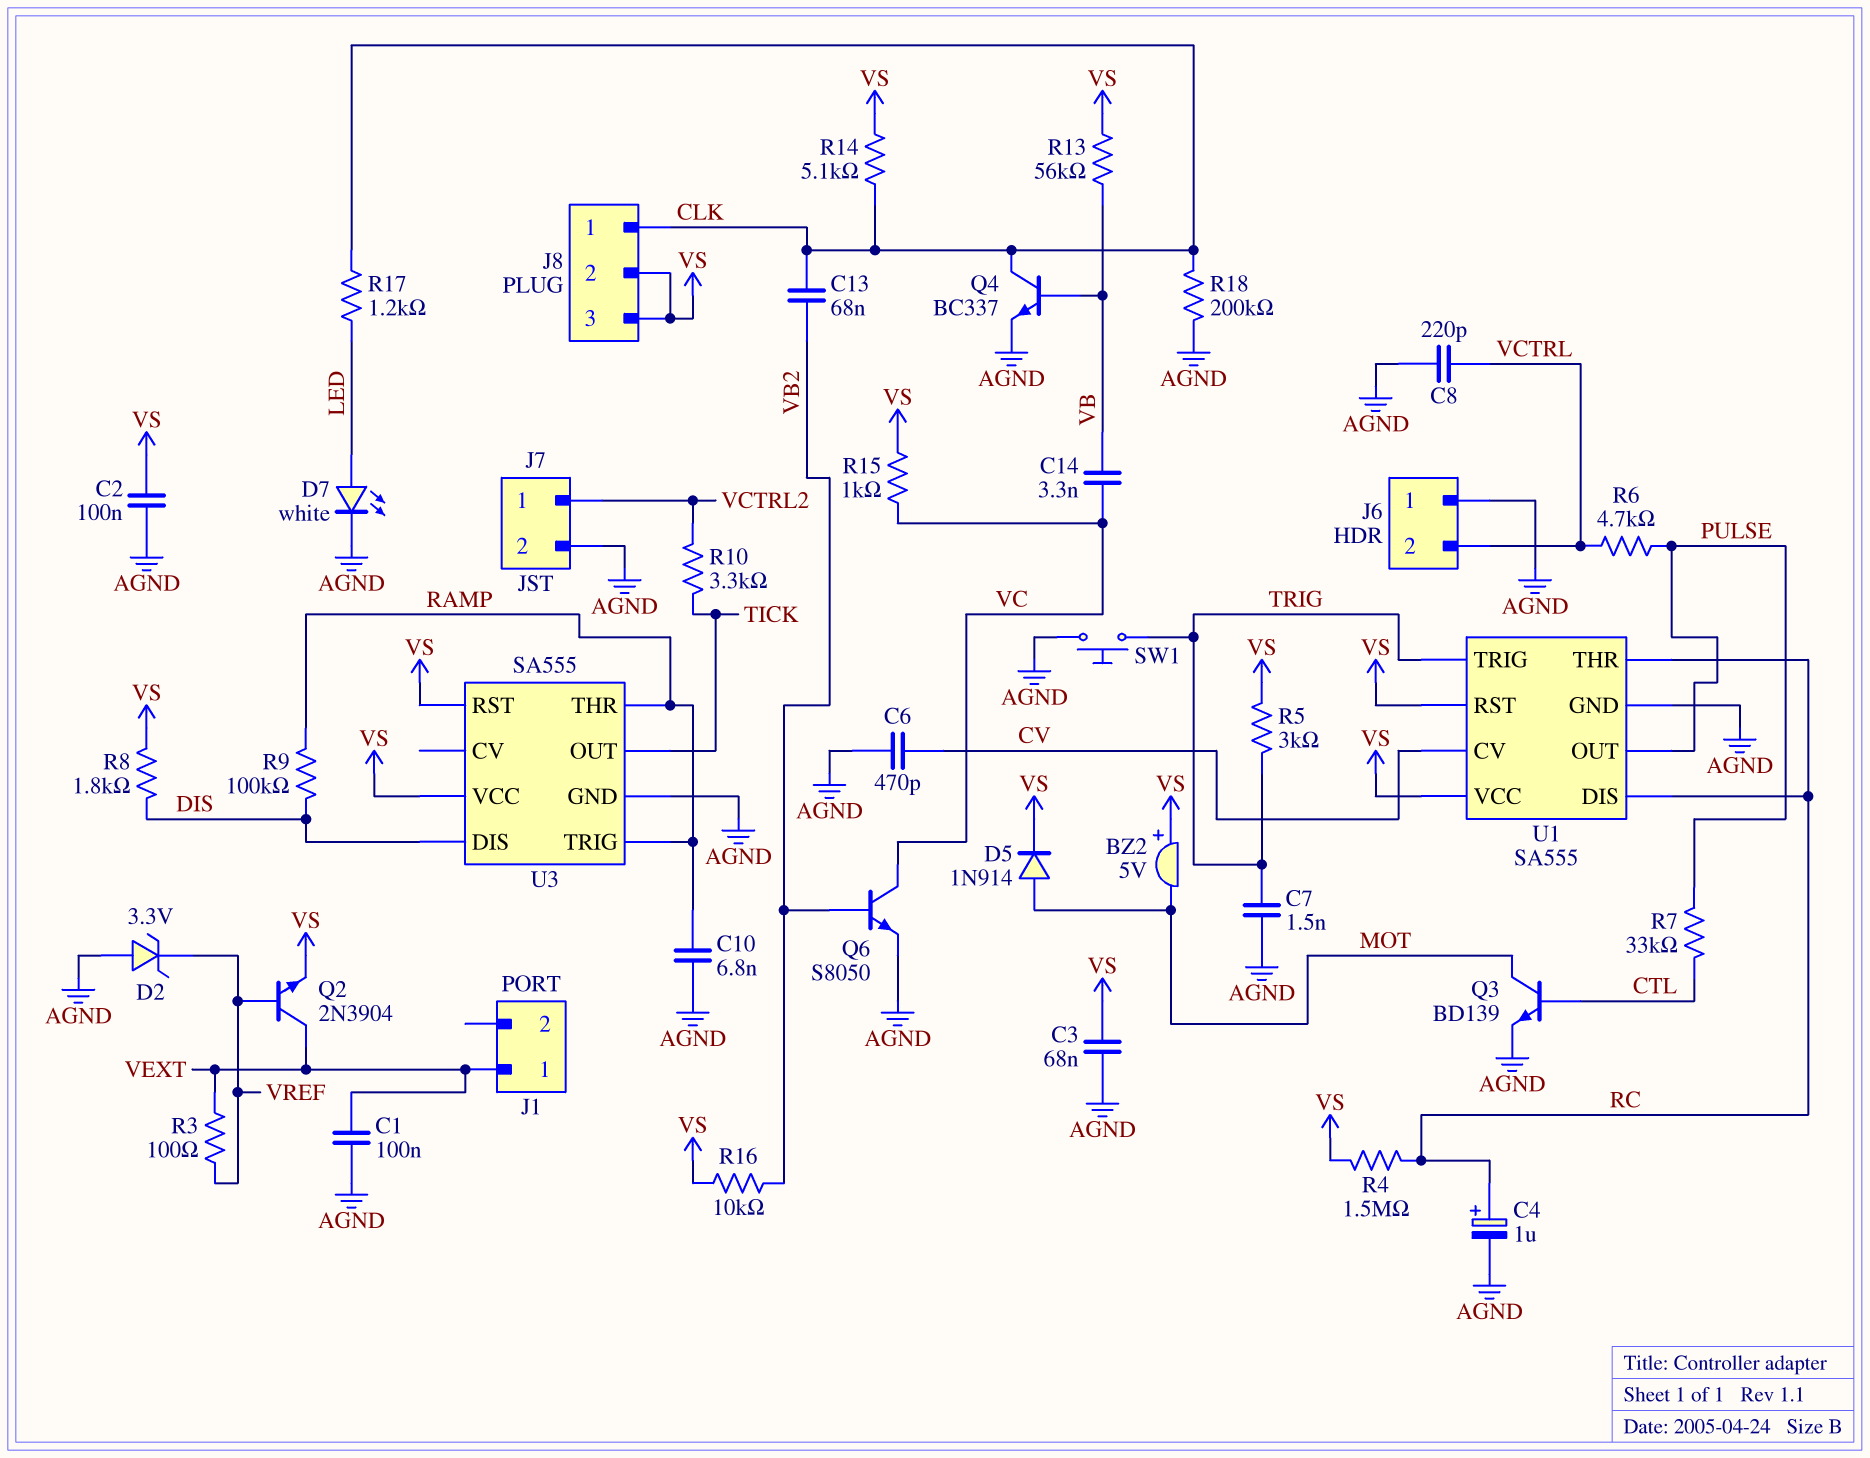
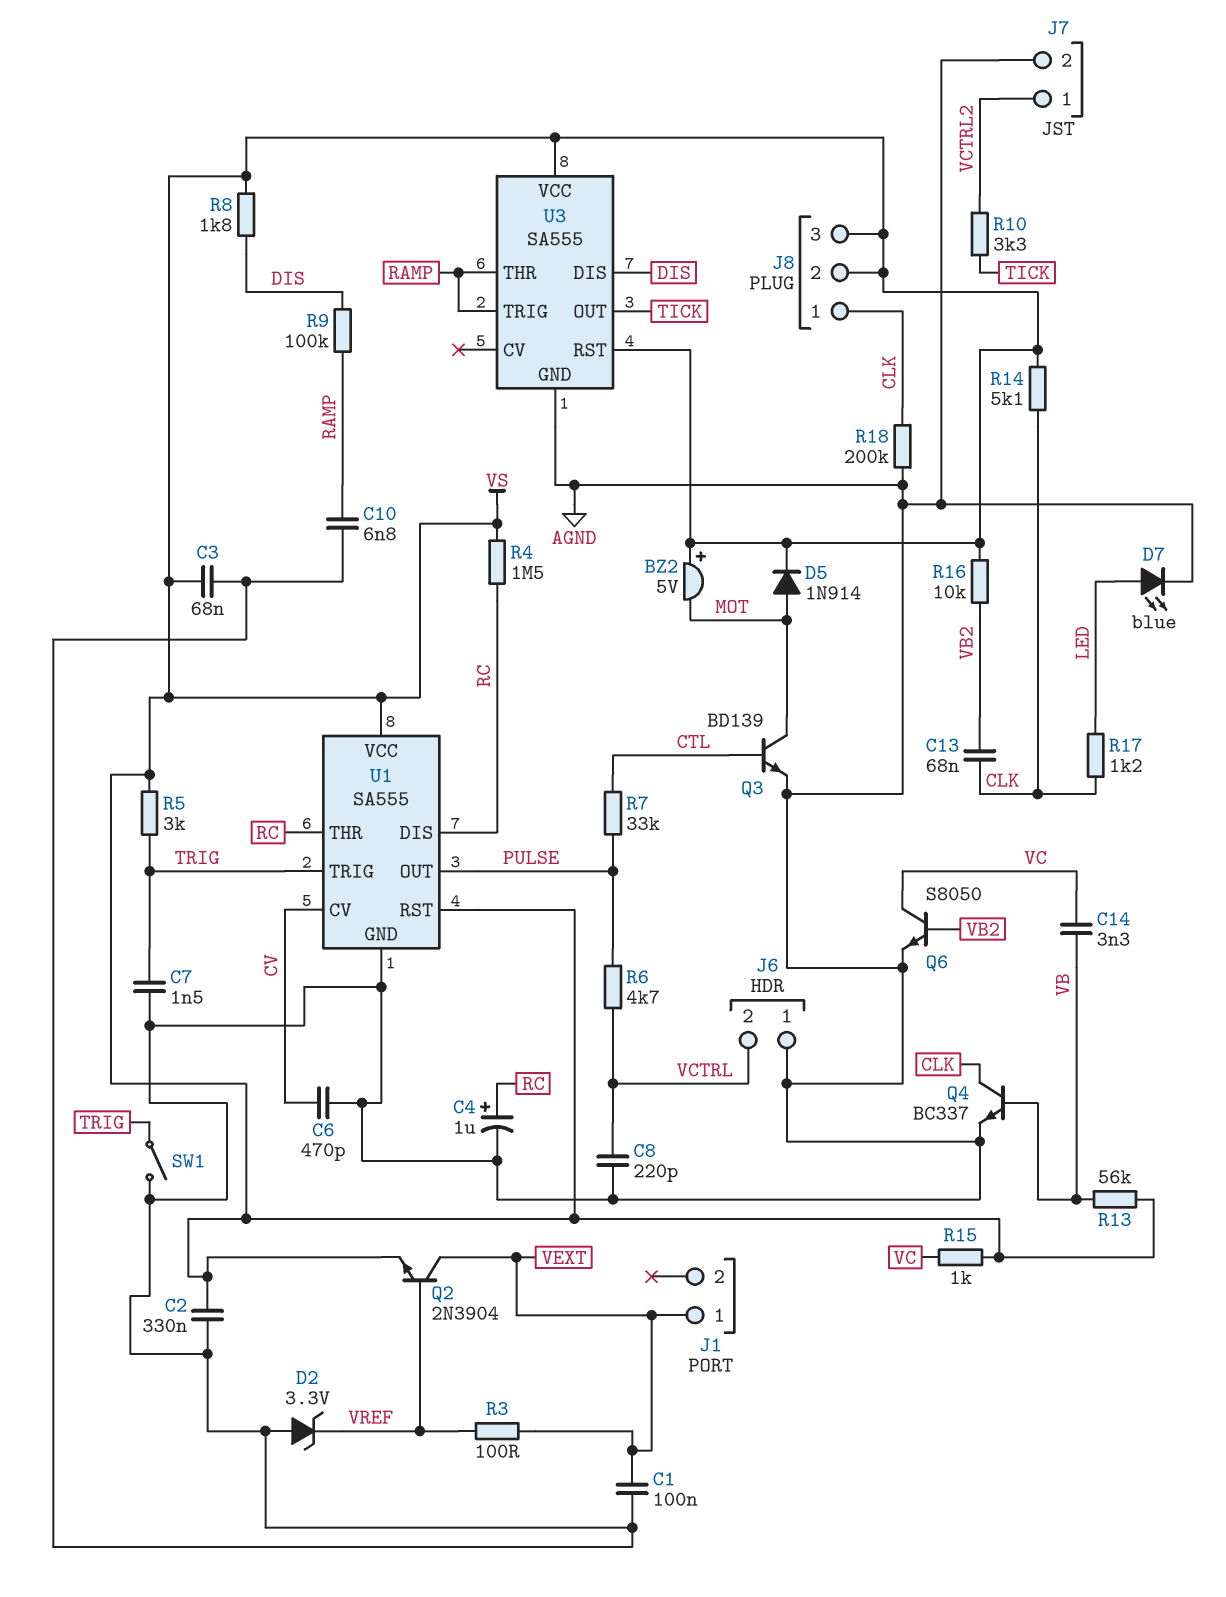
C2: 100nF (AGND, VS) -> 330nF (AGND, VS)
D7: LED white (A LED, K AGND) -> LED blue (A LED, K AGND)
SW1: button (AGND, TRIG) -> switch (AGND, TRIG)

